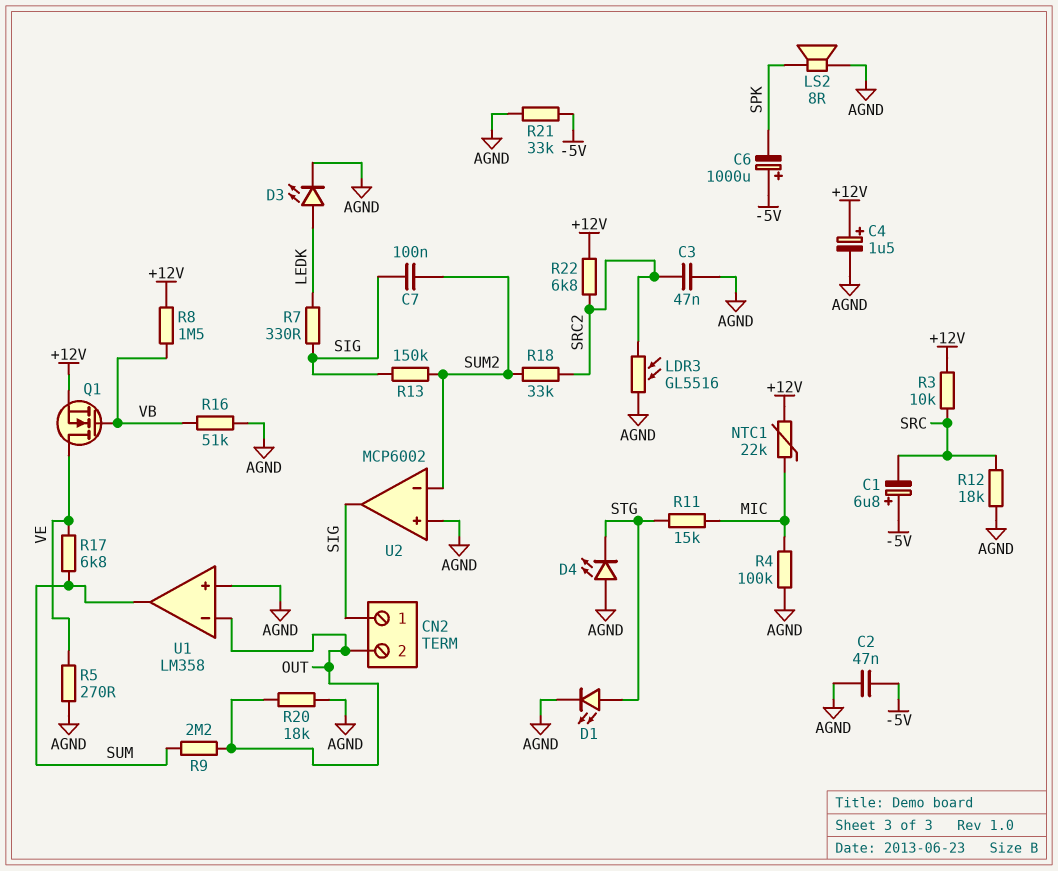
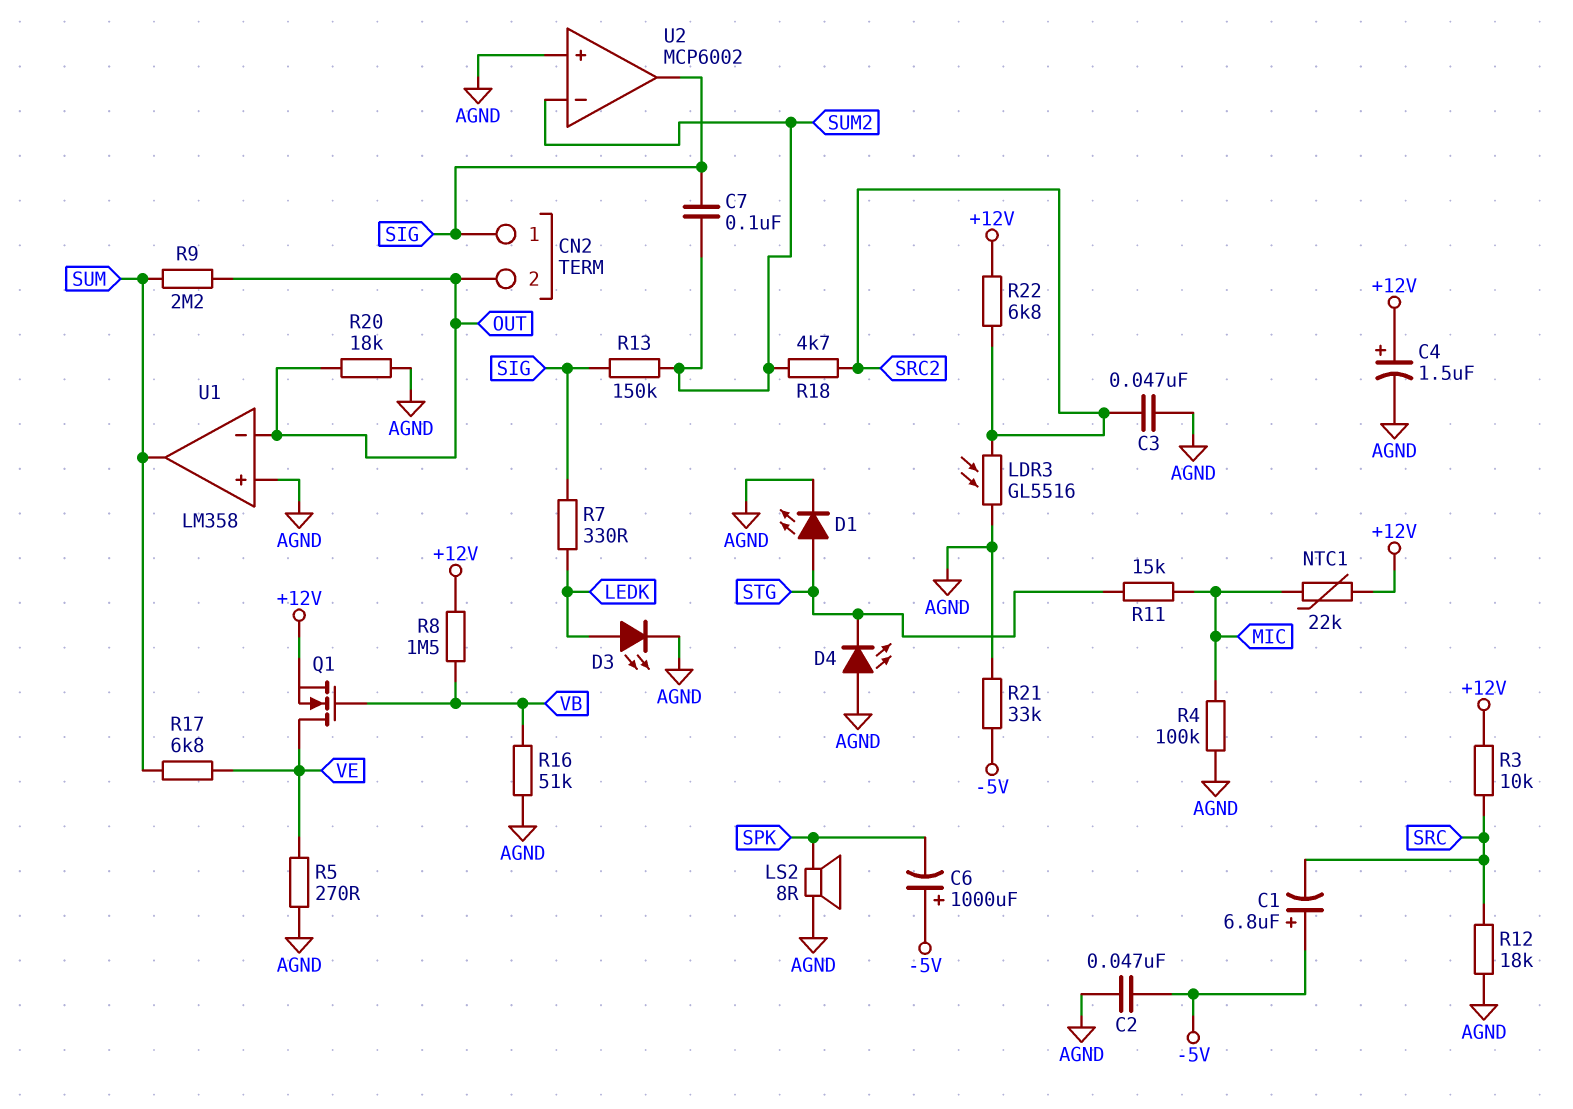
R18: 33k (SRC2, SUM2) -> 4.7k (SRC2, SUM2)

